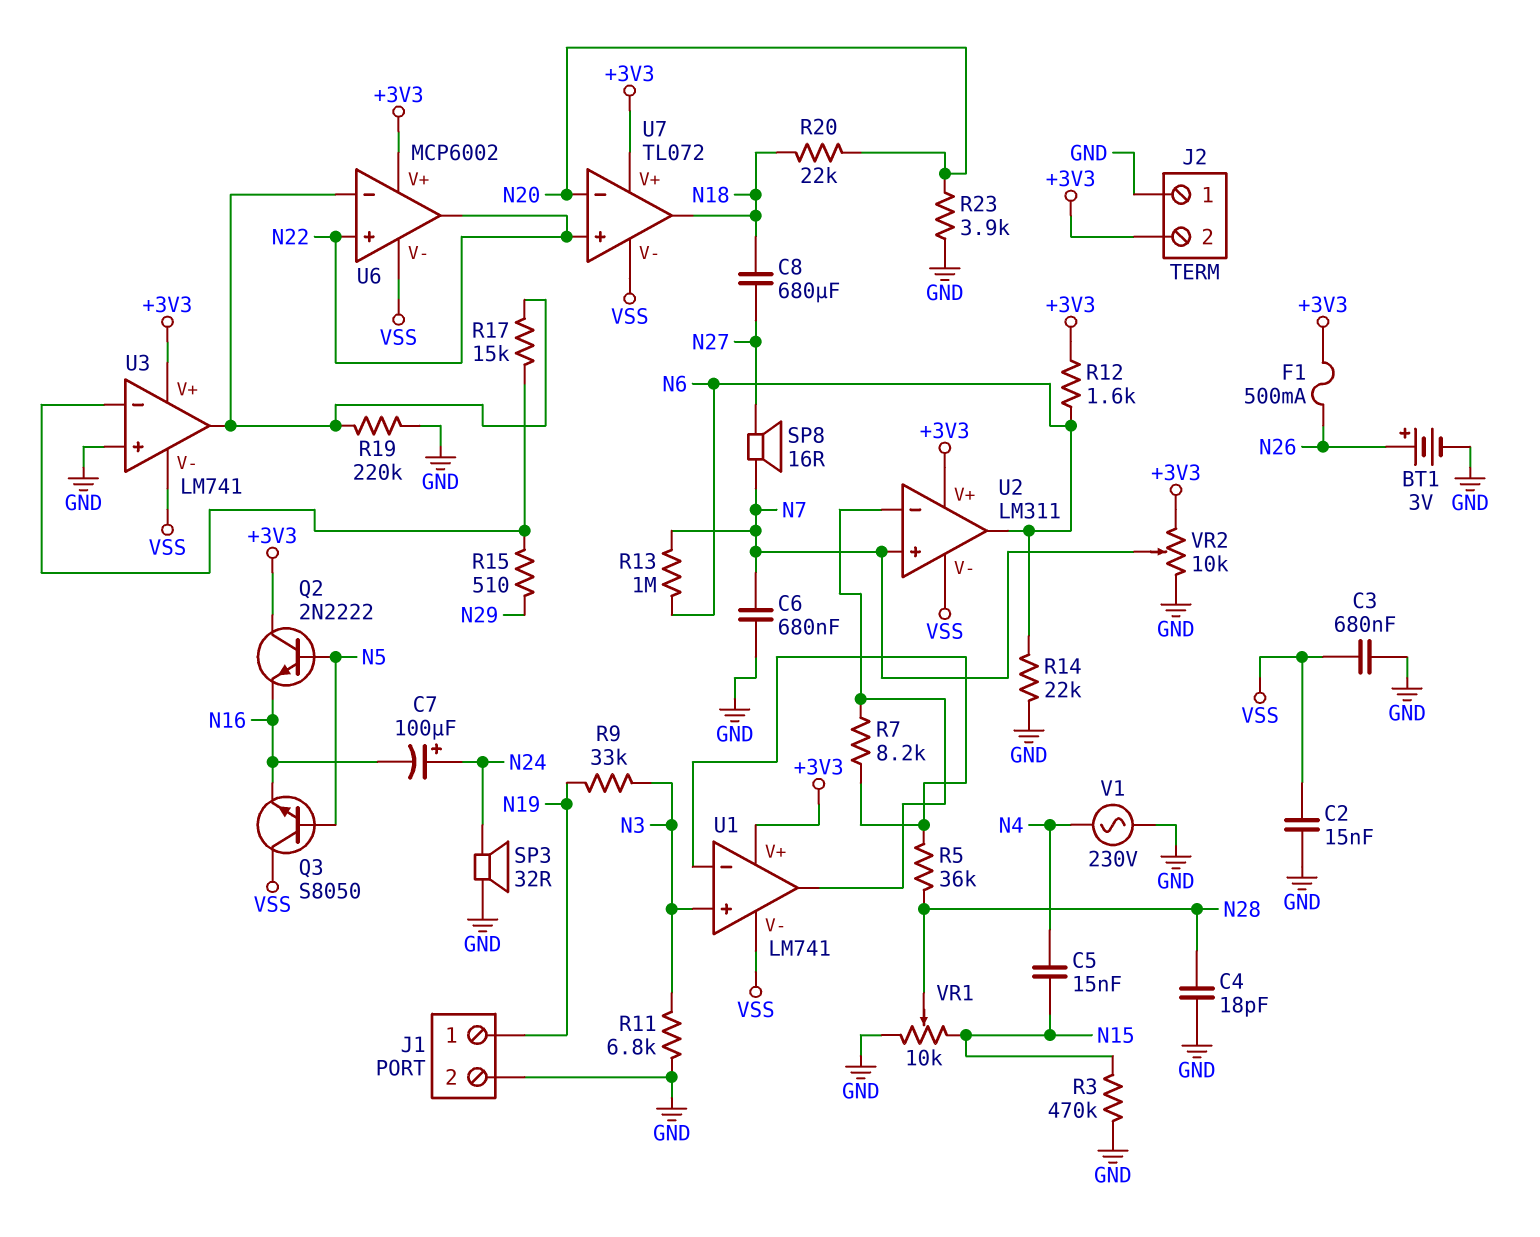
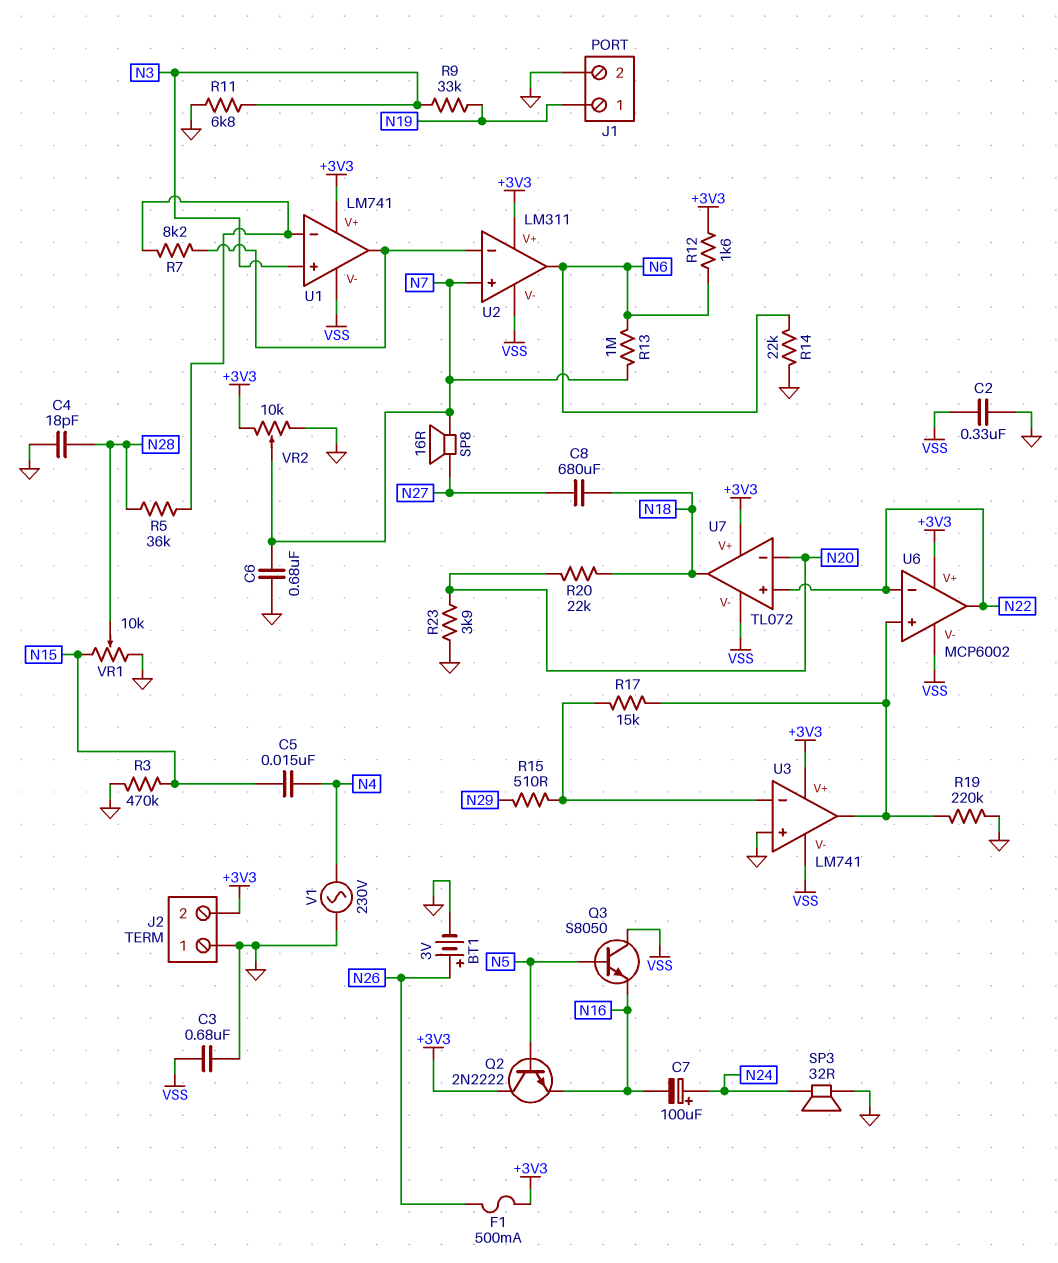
C2: 15nF (GND, VSS) -> 330nF (GND, VSS)
U6 pin in+: N22 -> U3/out
U6 pin in-: U3/out -> N22

